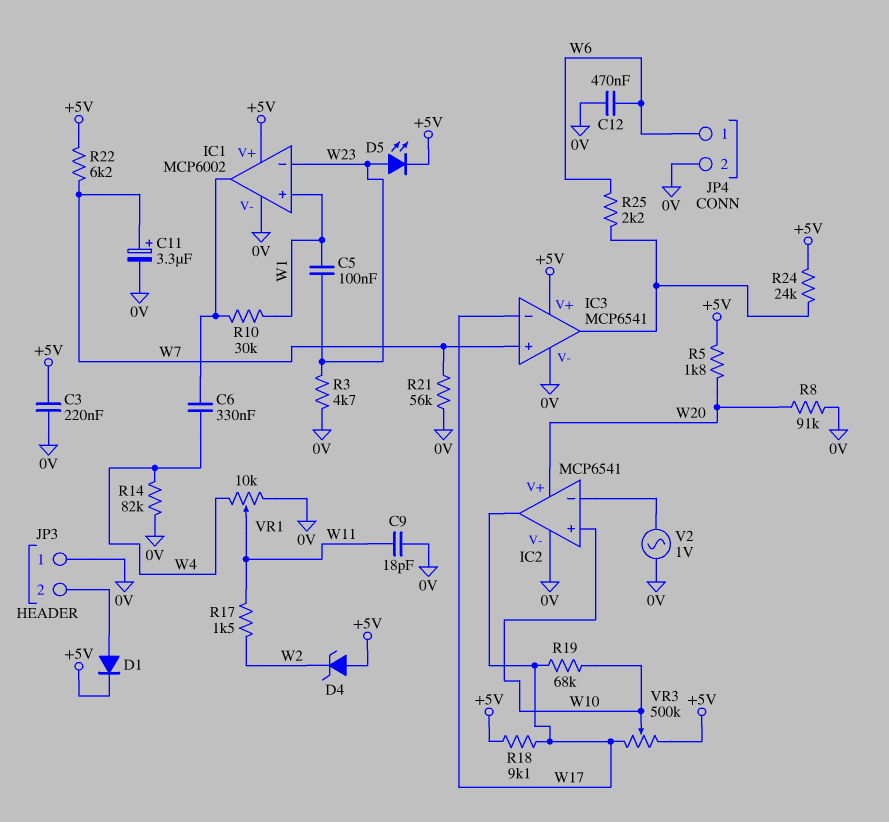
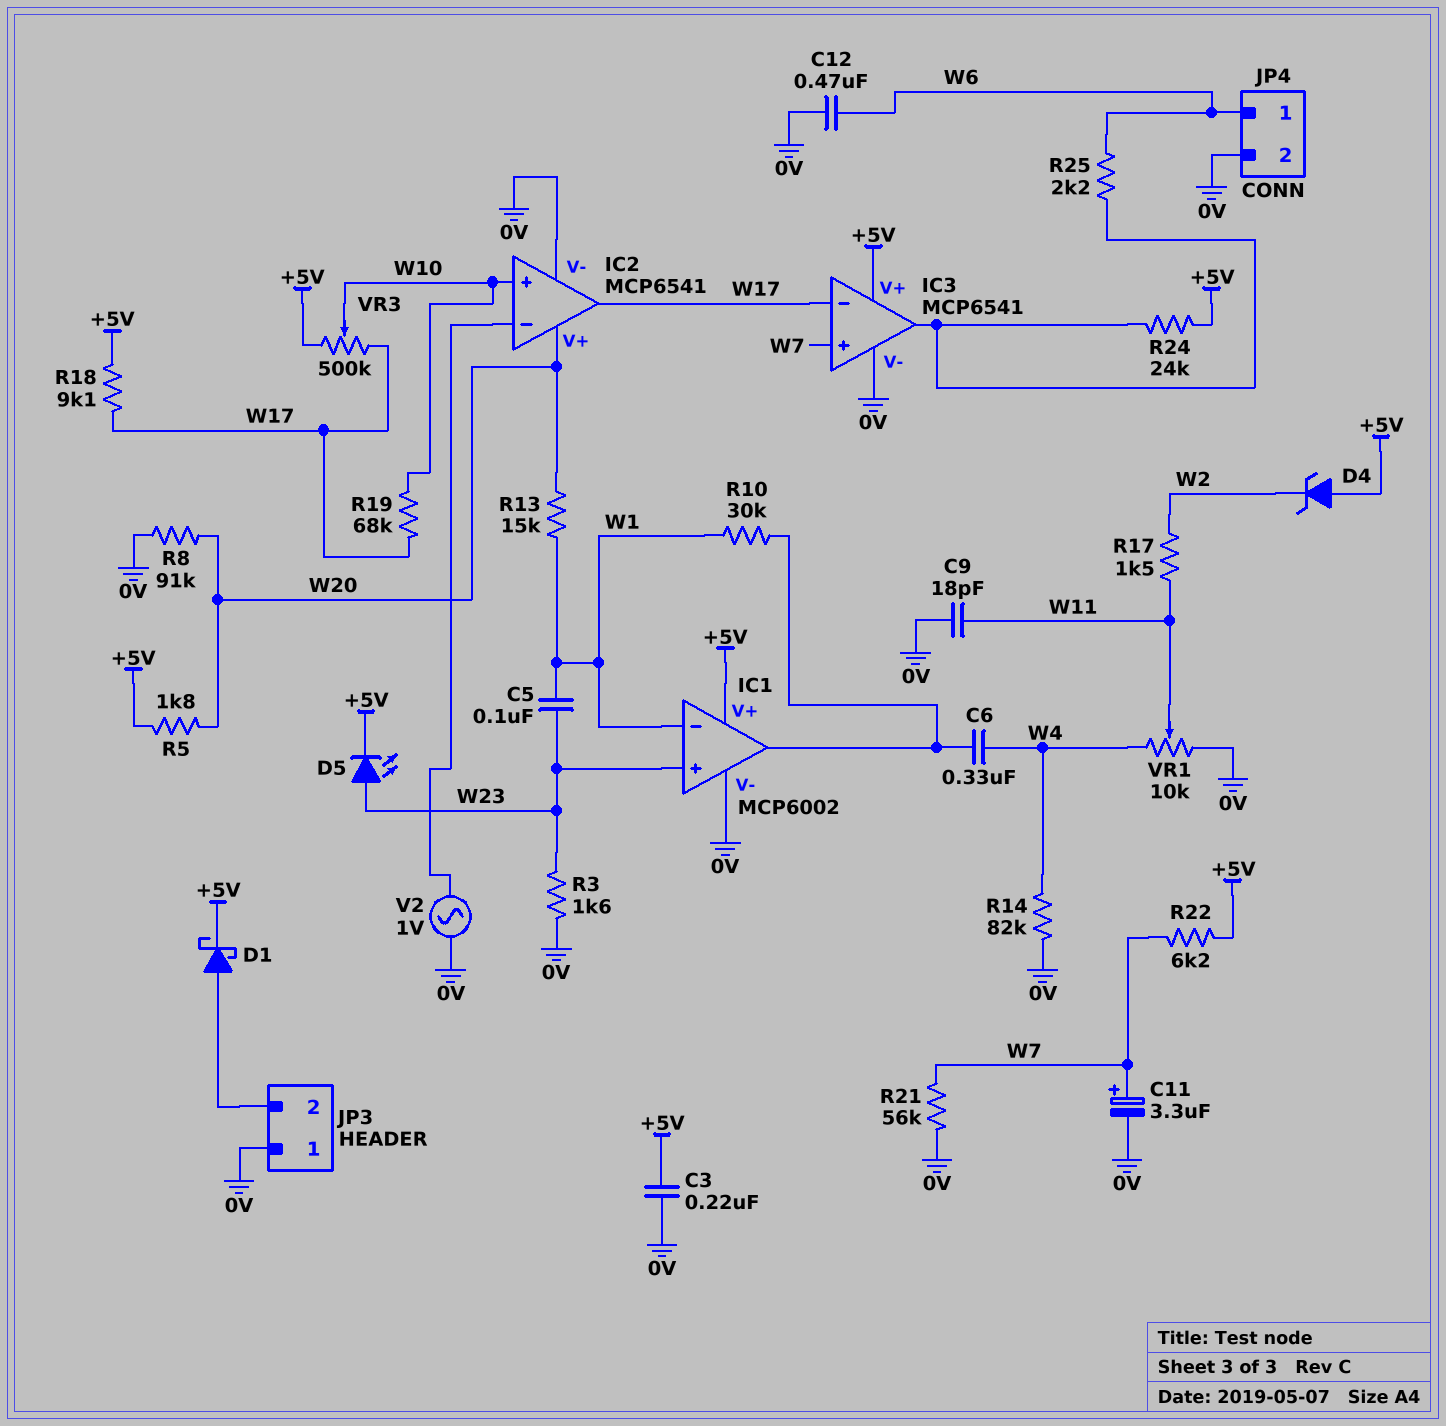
D1: diode (A JP3/2, K +5V) -> schottky (A JP3/2, K +5V)
IC1 pin in+: W1 -> W23
IC1 pin in-: W23 -> W1
R3: 4.7k (0V, W23) -> 1.6k (0V, W23)
R13: none -> 15k (W1, W20)

